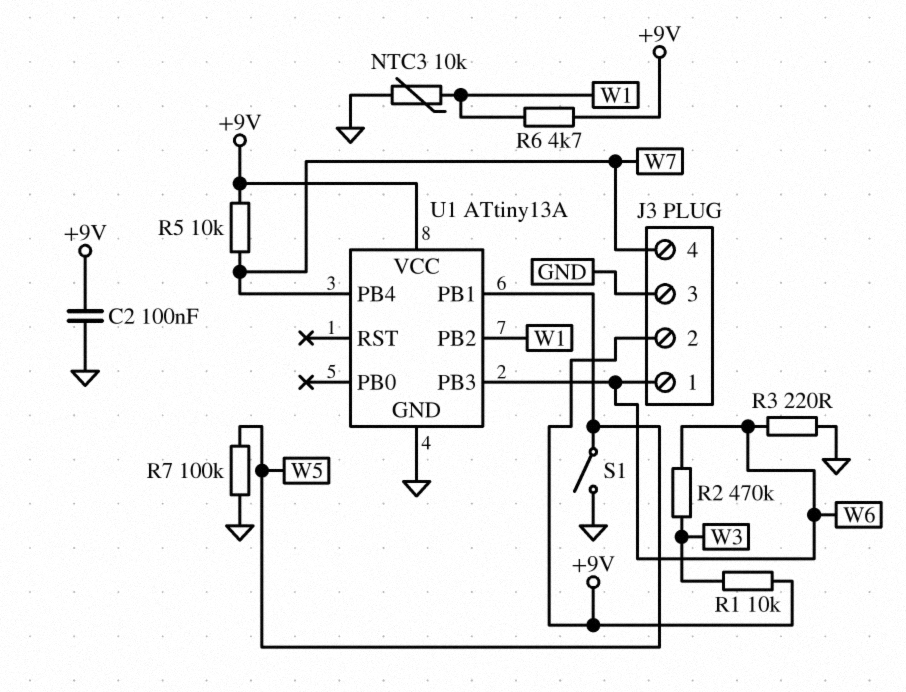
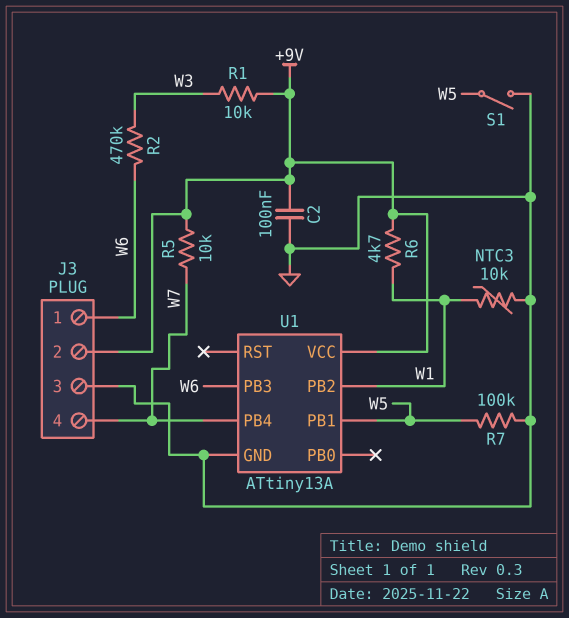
R3: 220 (GND, W6) -> none

